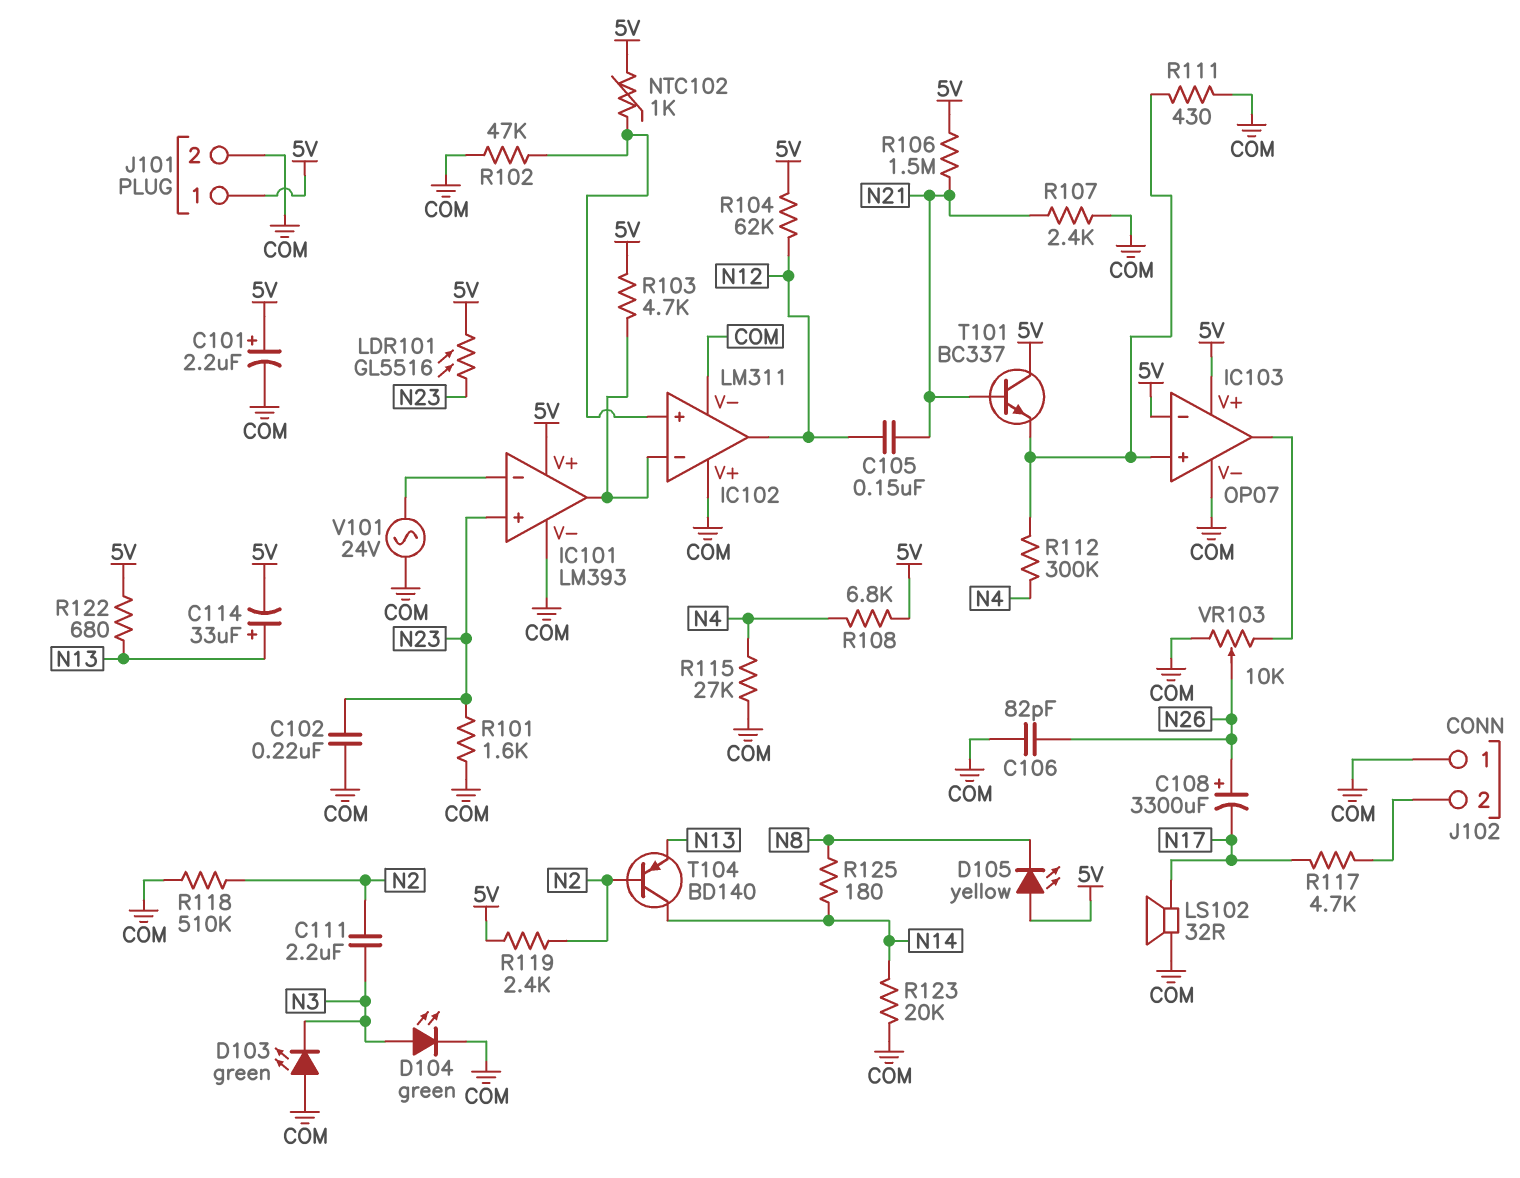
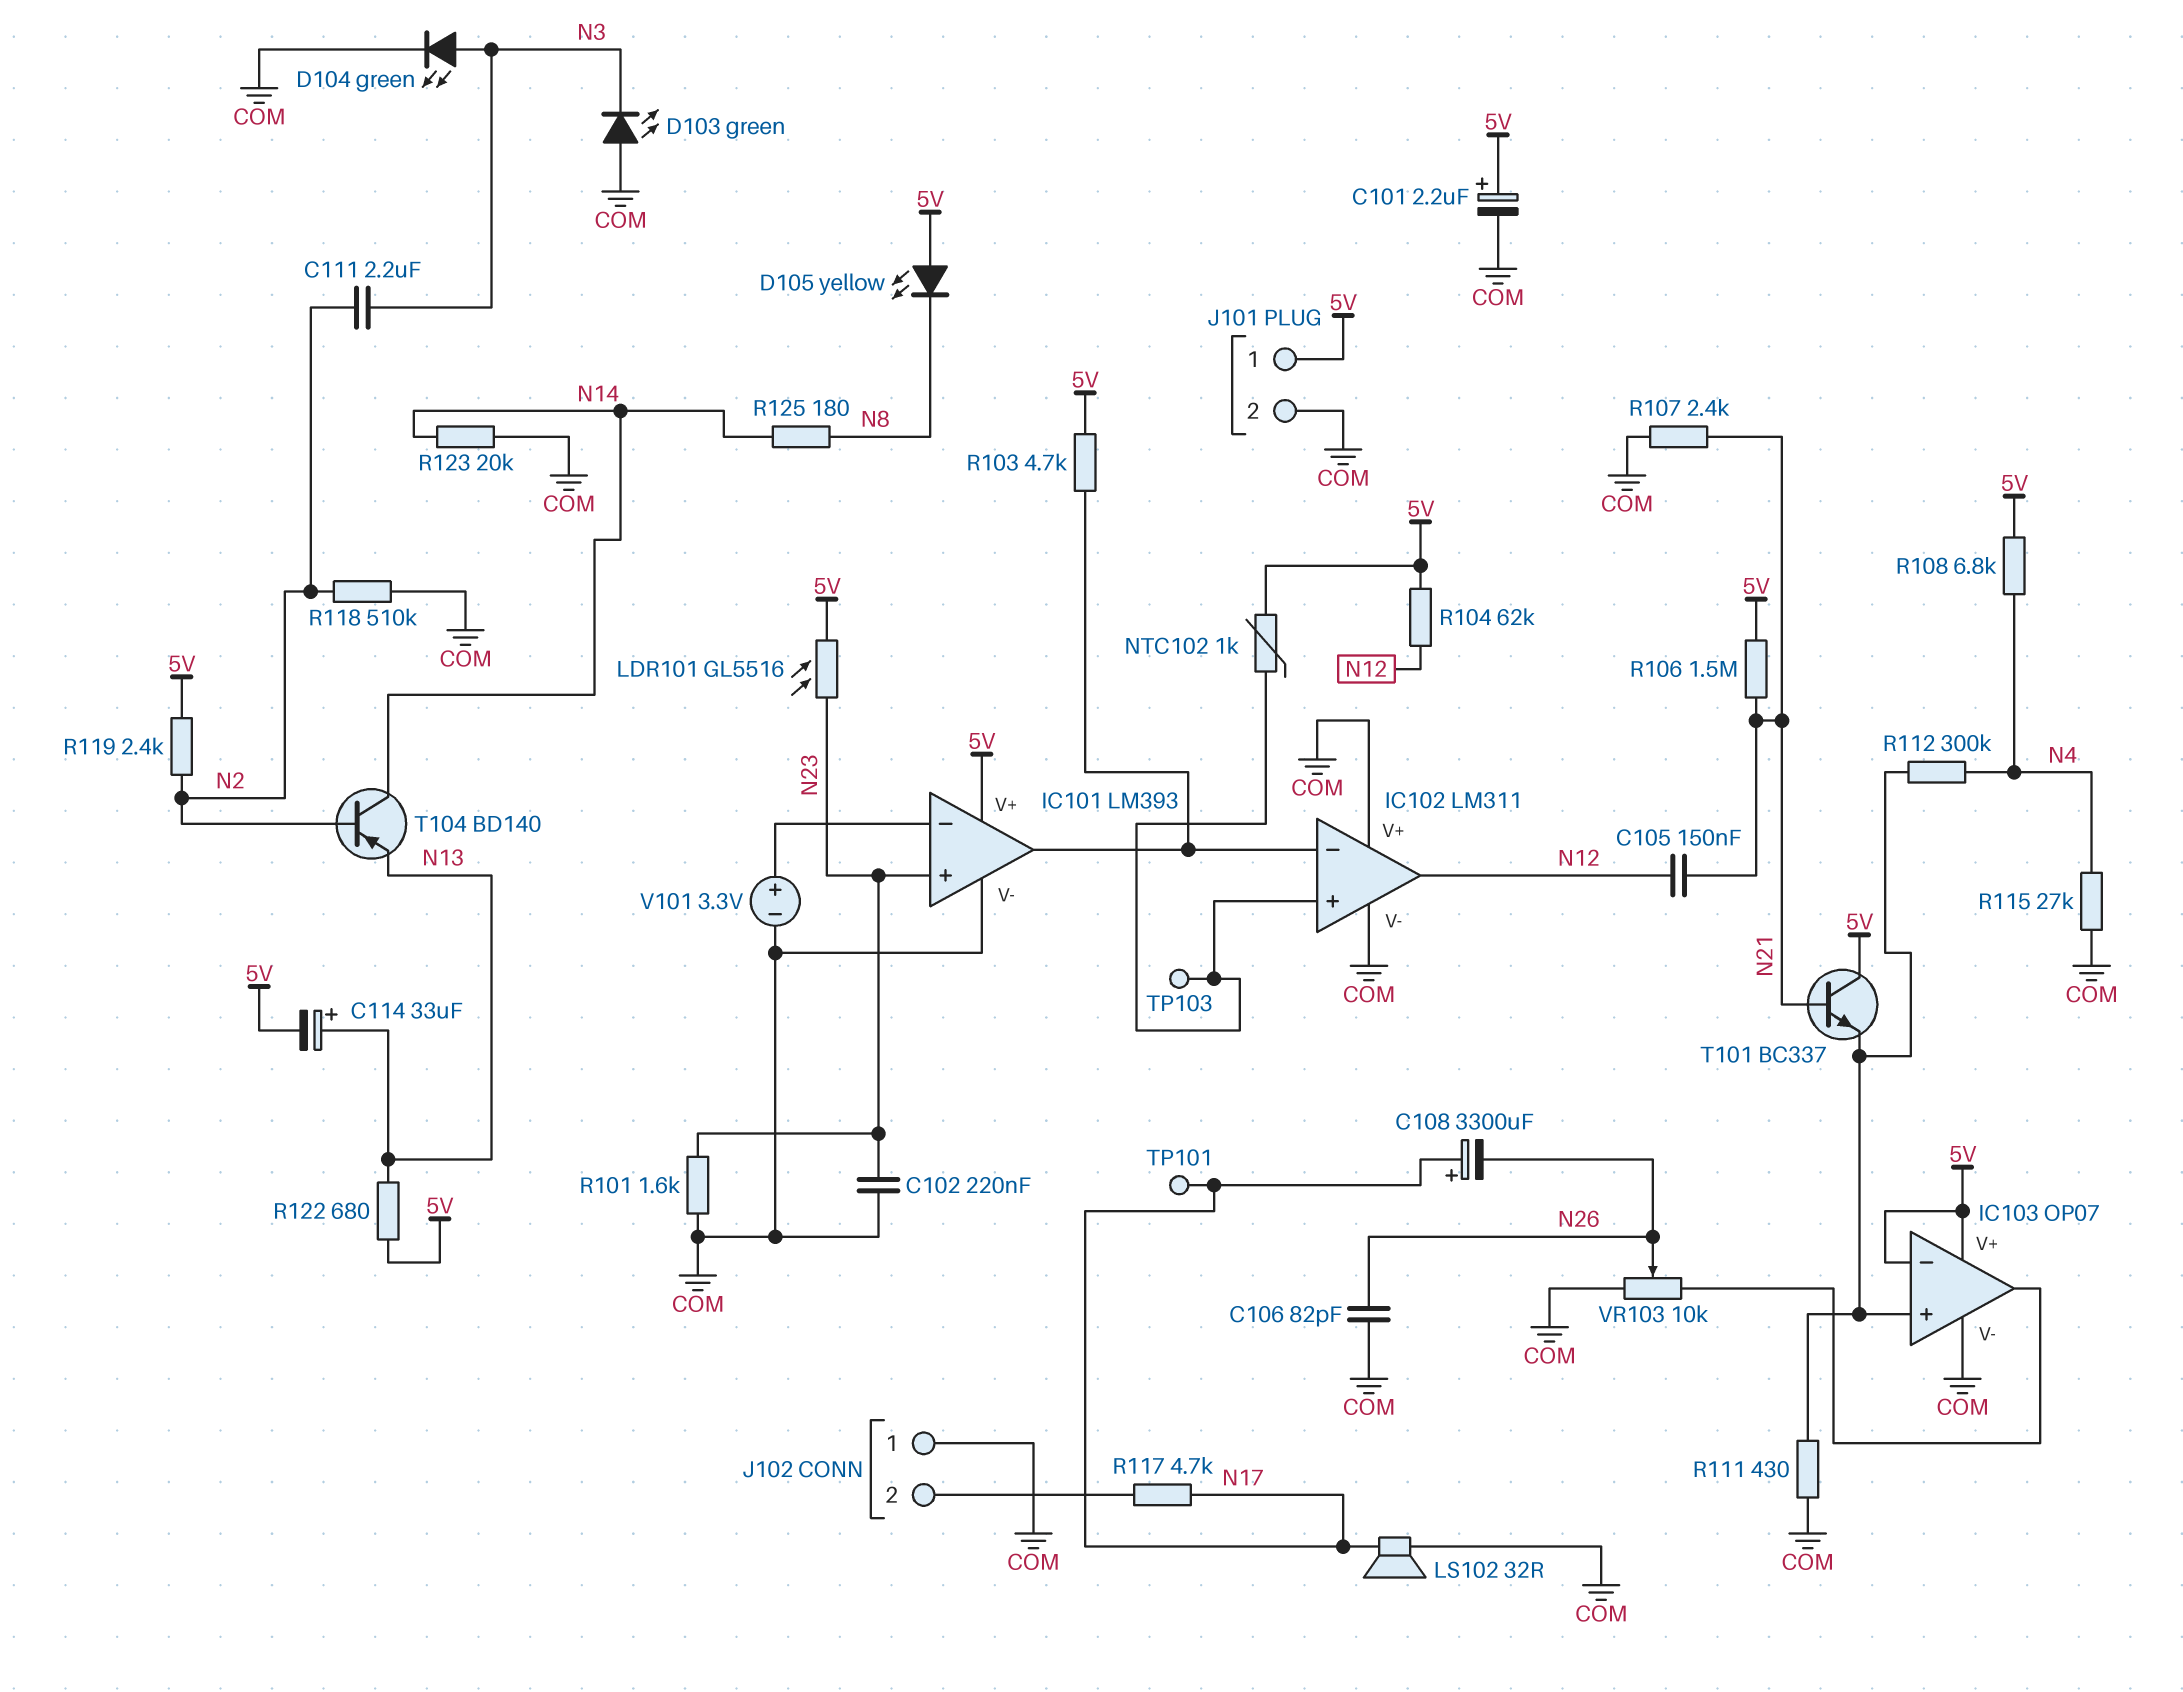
C108: 3300uF (plus N26, minus N17) -> 3300uF (plus N17, minus N26)
R102: 47k (COM, IC102/in+) -> none
TP101: none -> test point (N17)
TP103: none -> test point (IC102/in+)
V101: AC 24V (COM, IC101/in-) -> 3.3V (plus IC101/in-, minus COM)

